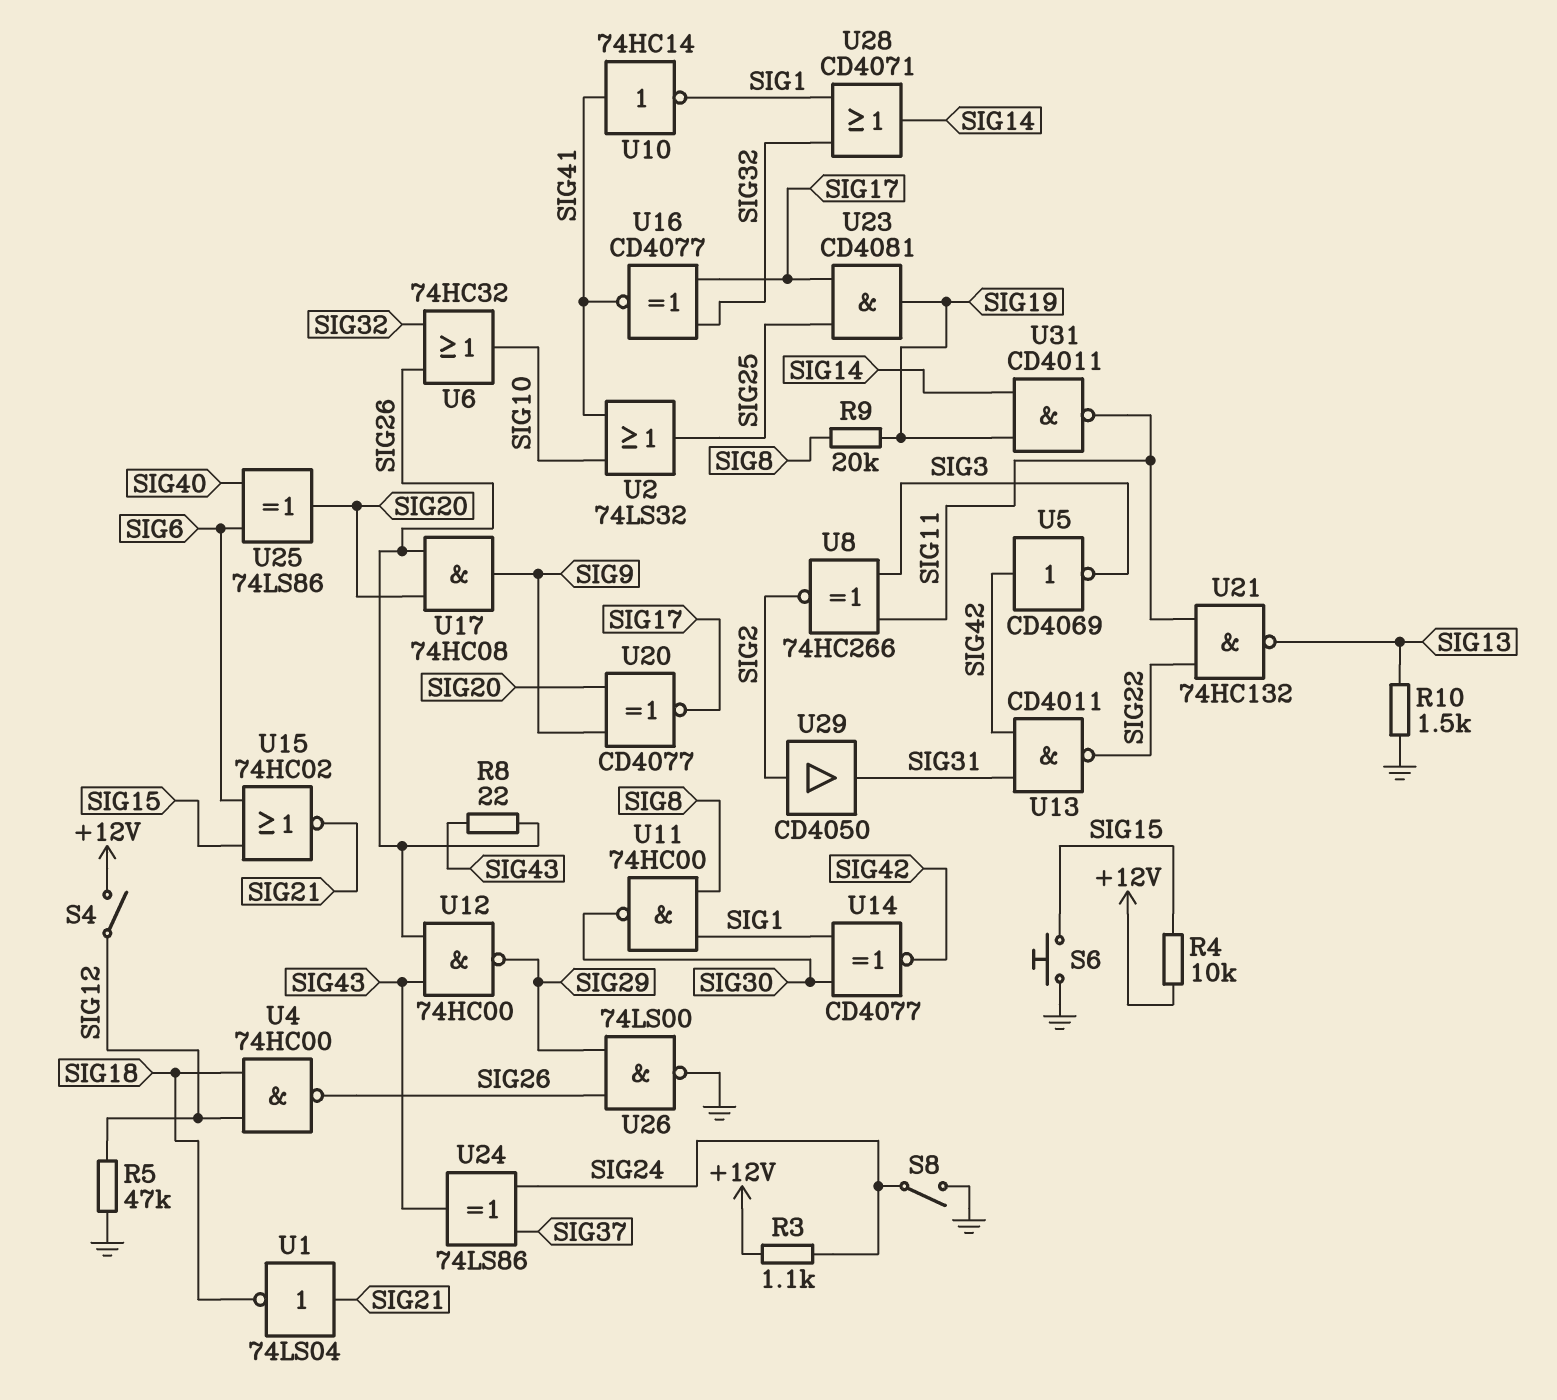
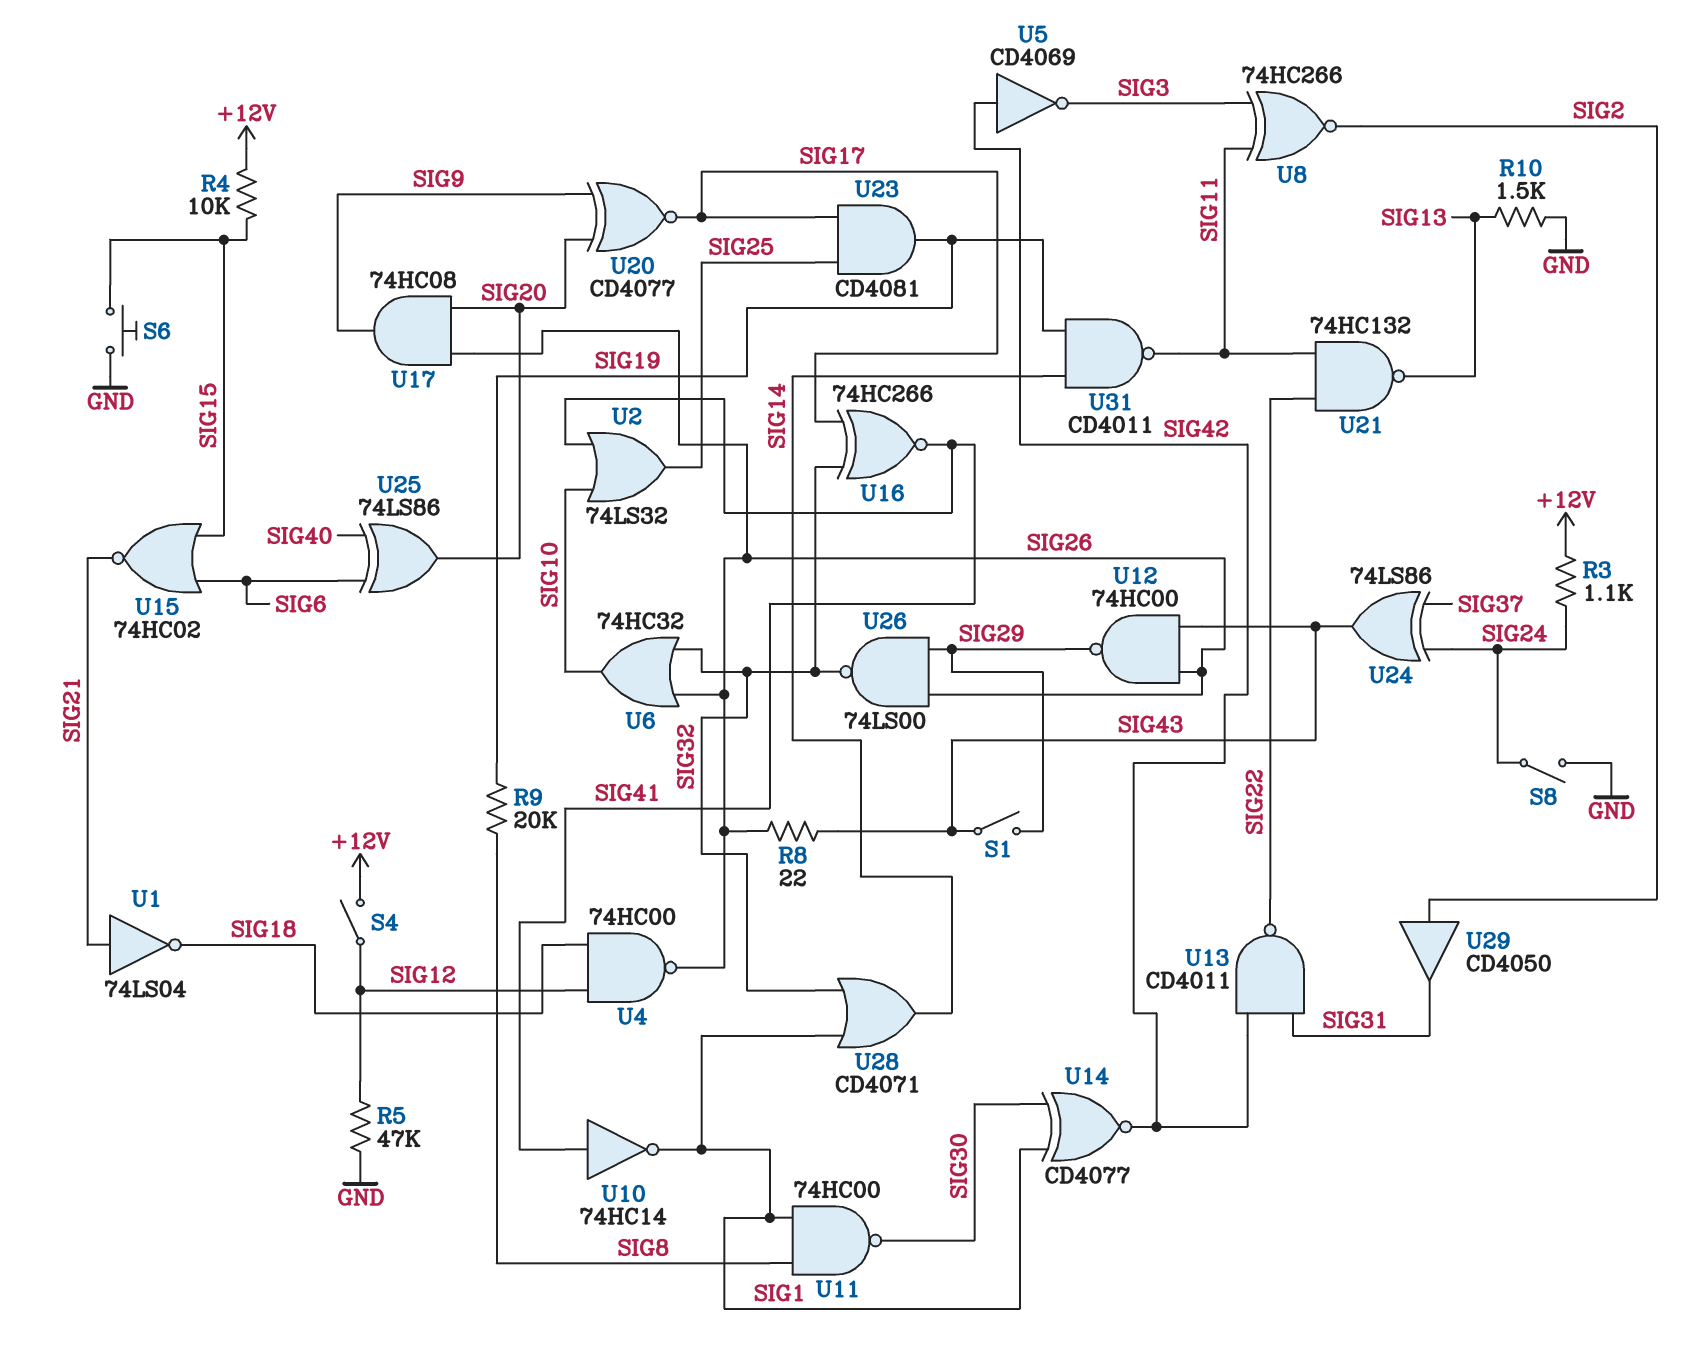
S1: none -> switch (SIG29, SIG43)
U16: XNOR CD4077 (in SIG17, in SIG32, out SIG41) -> XNOR 74HC266 (in SIG17, in SIG32, out SIG41)
U26: NAND 74LS00 (in SIG26, in SIG29, out GND) -> NAND 74LS00 (in SIG26, in SIG29, out SIG32)

